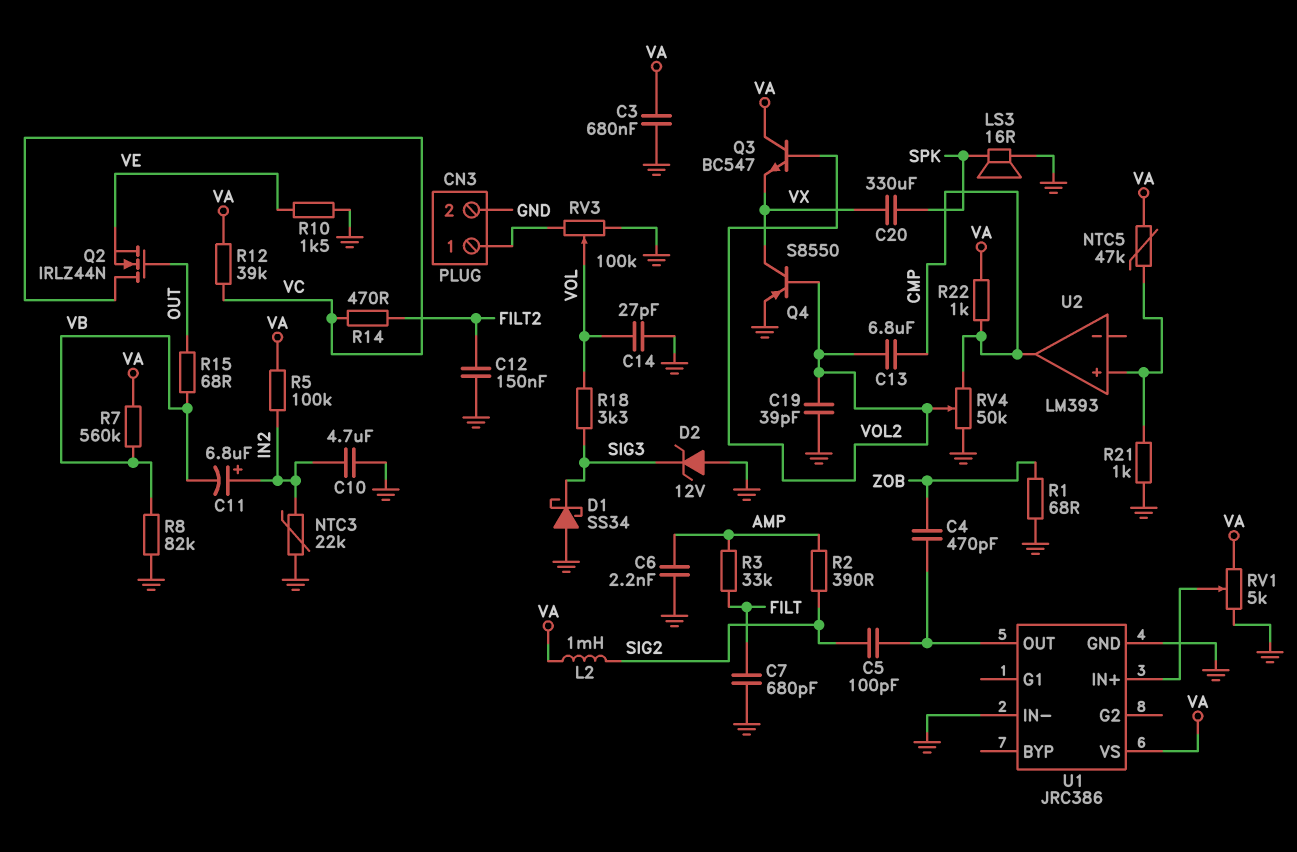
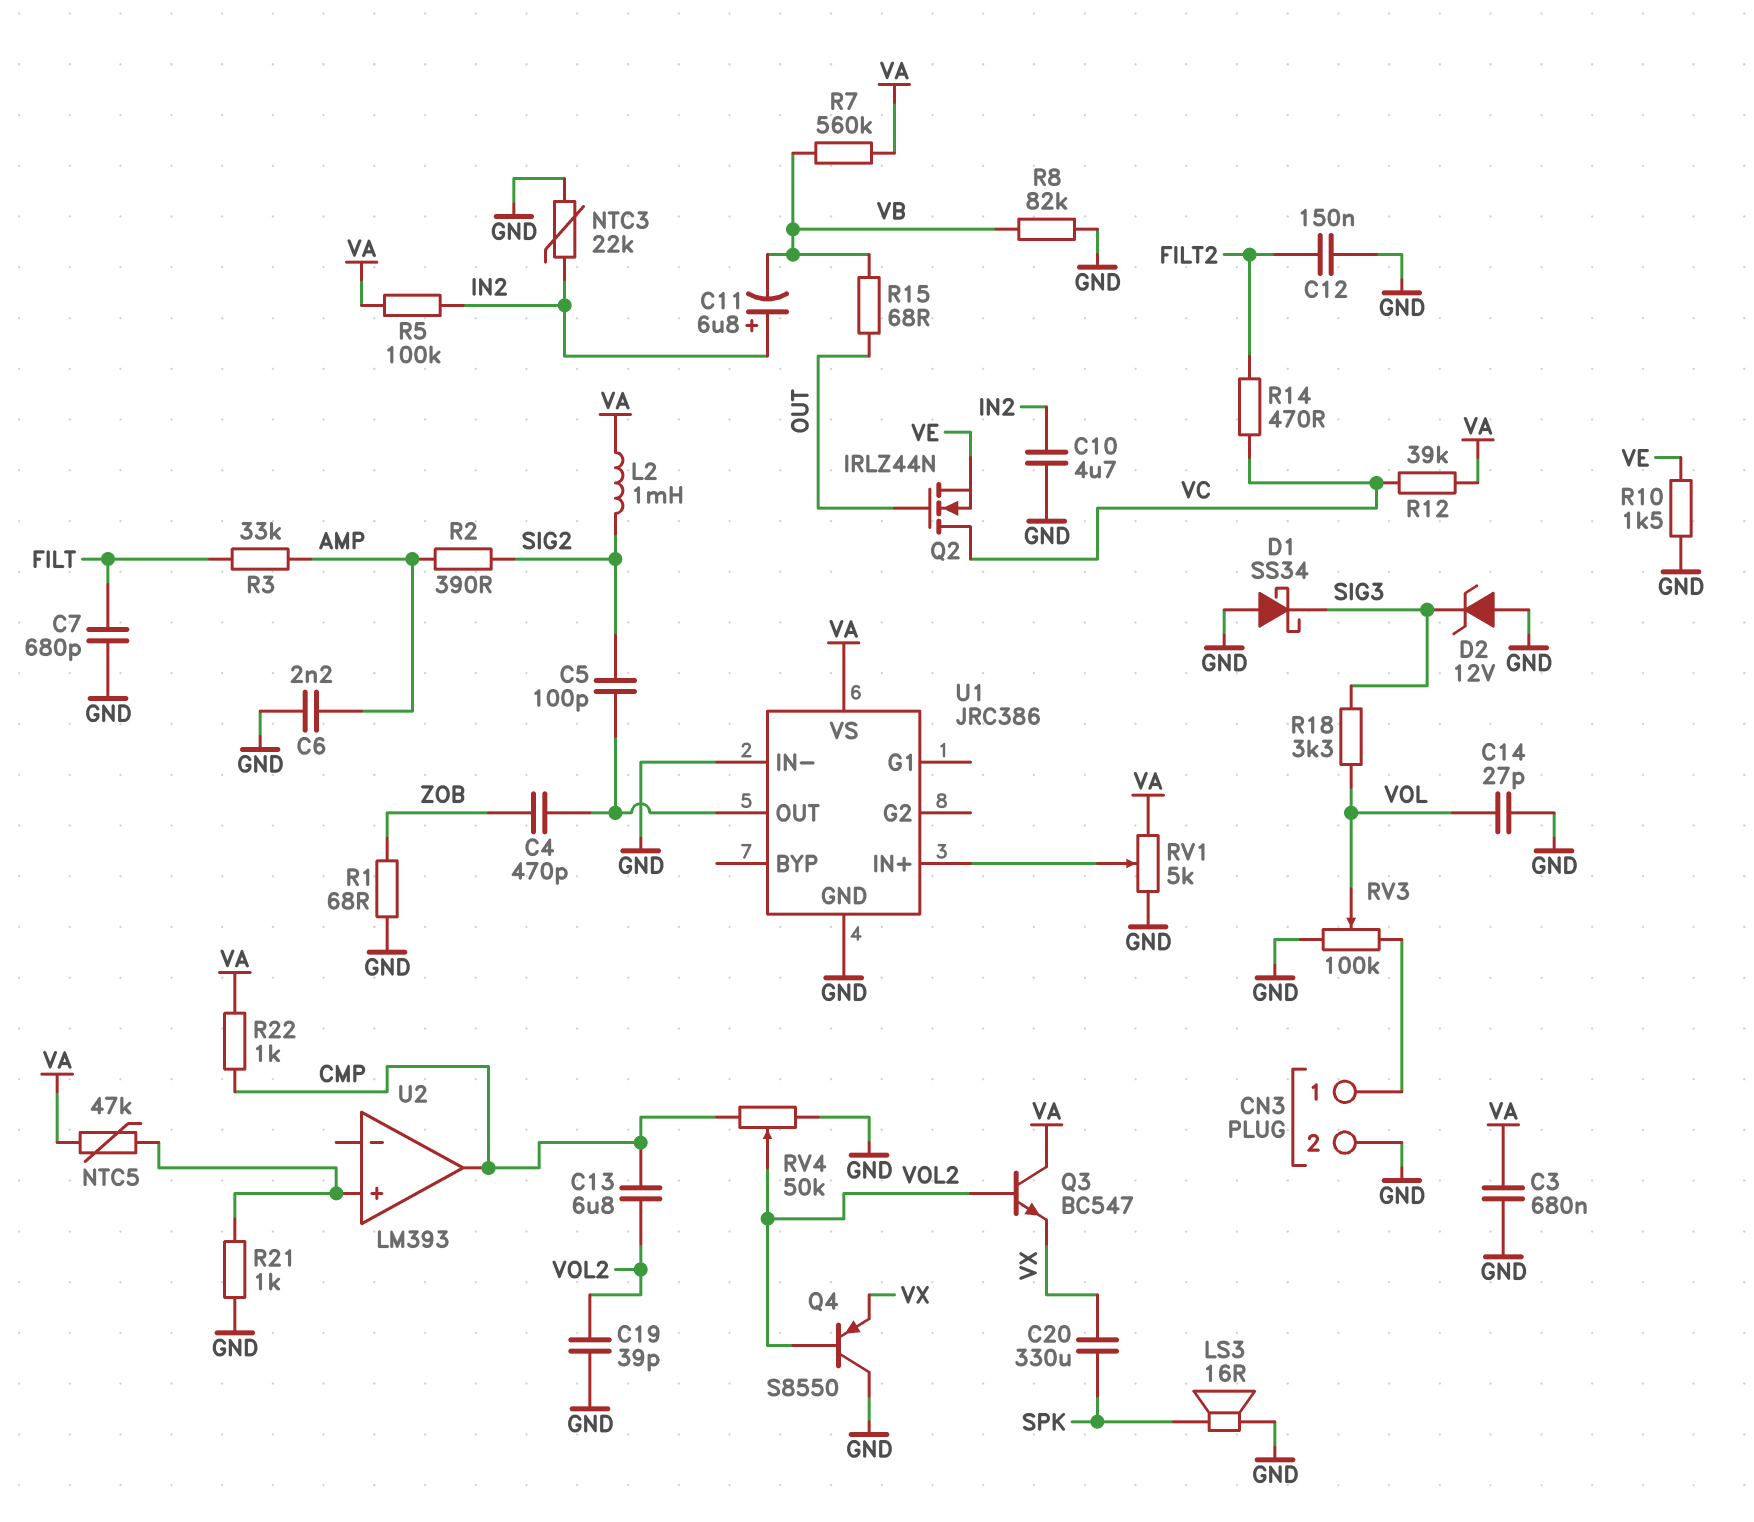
Q4: PNP S8550 (B VOL2, C VX, E GND) -> PNP S8550 (B VOL2, C GND, E VX)

